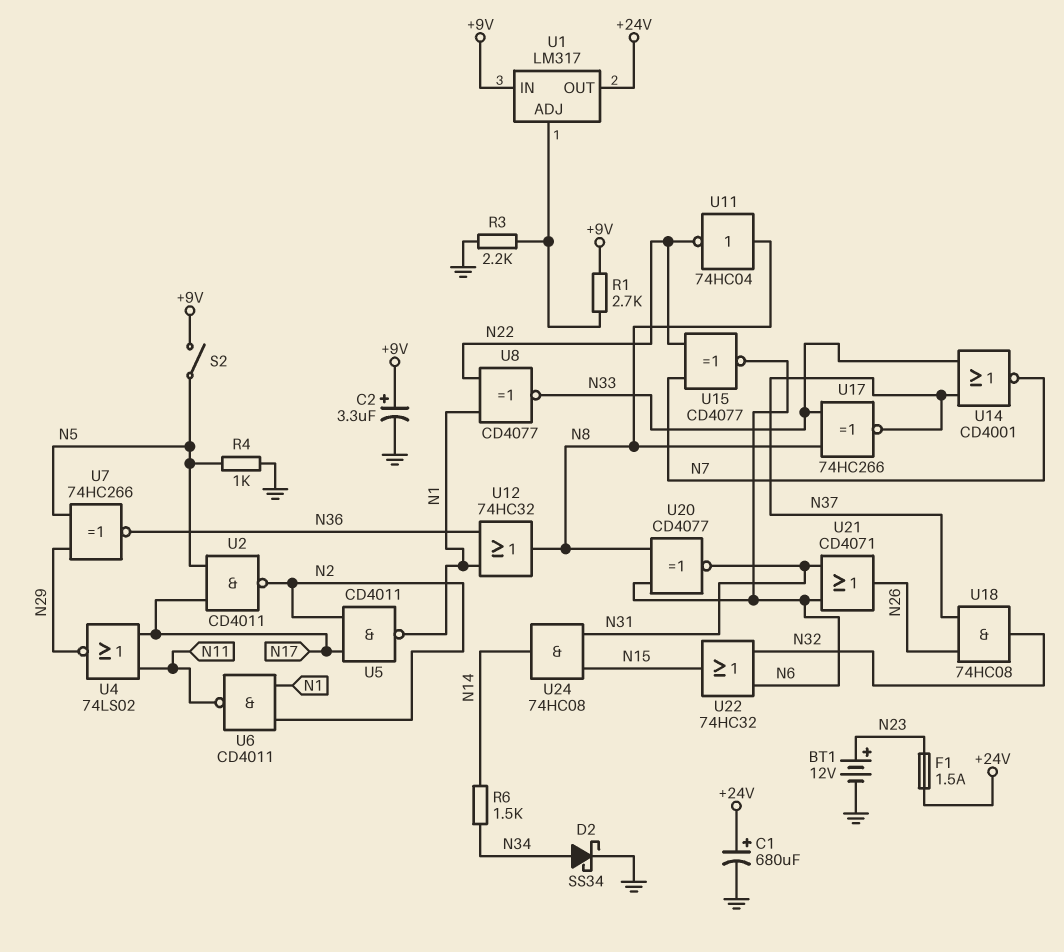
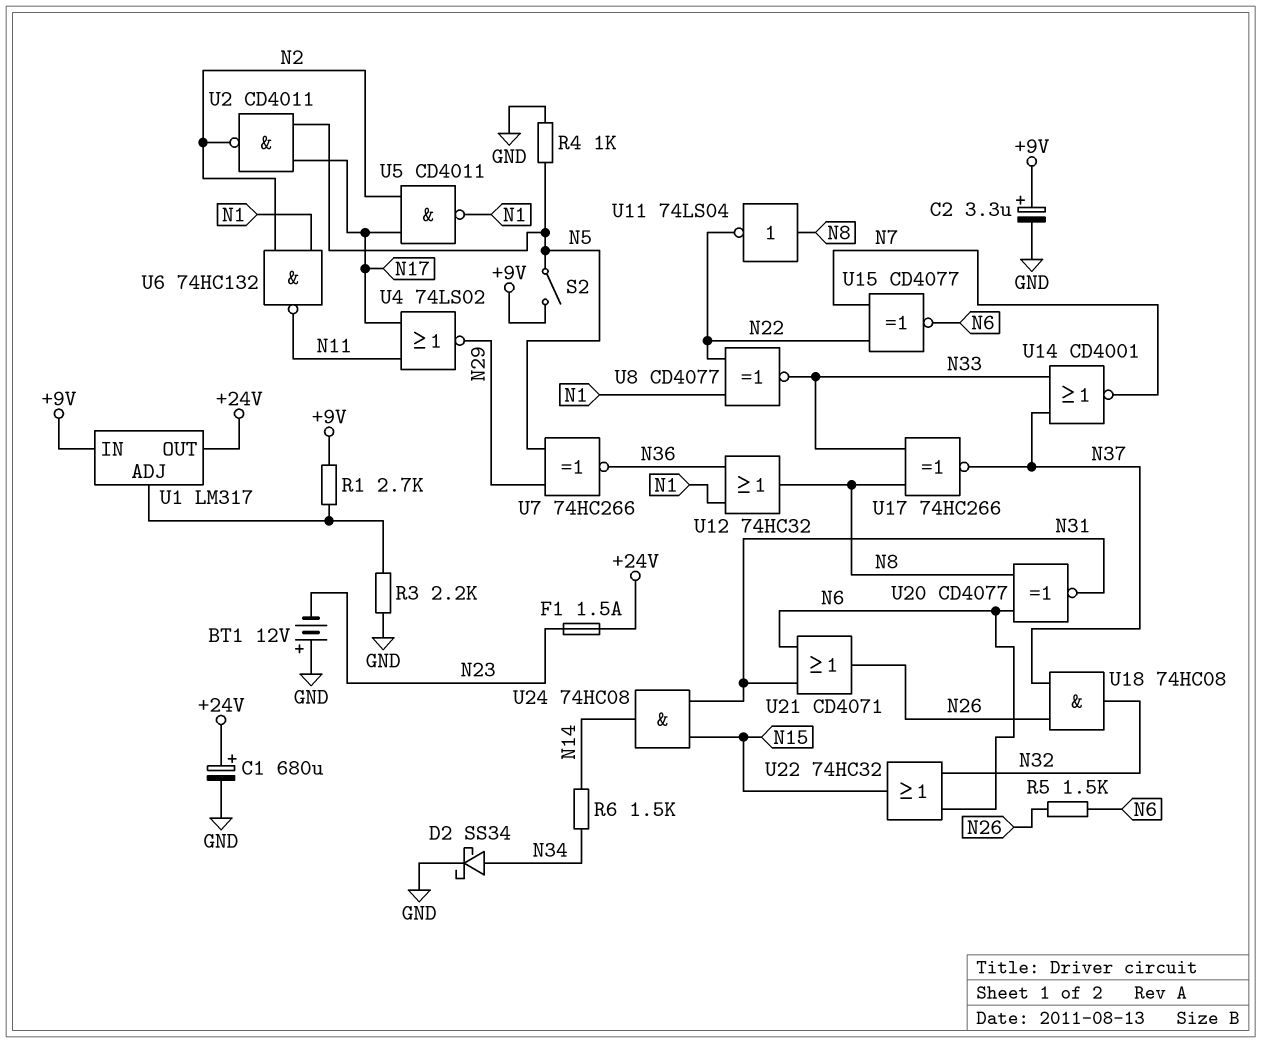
BT1: 12V (plus N23, minus GND) -> 12V (plus GND, minus N23)
R5: none -> 1.5k (N6, N26)
U6: NAND CD4011 (in N1, in N2, out N11) -> NAND 74HC132 (in N1, in N2, out N11)
U11: NOT 74HC04 (in N8, out N22) -> NOT 74LS04 (in N8, out N22)

